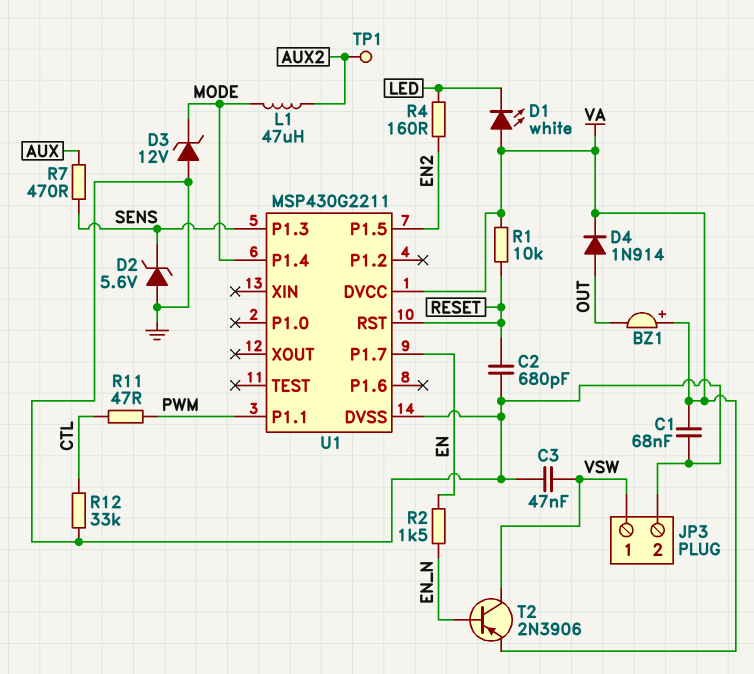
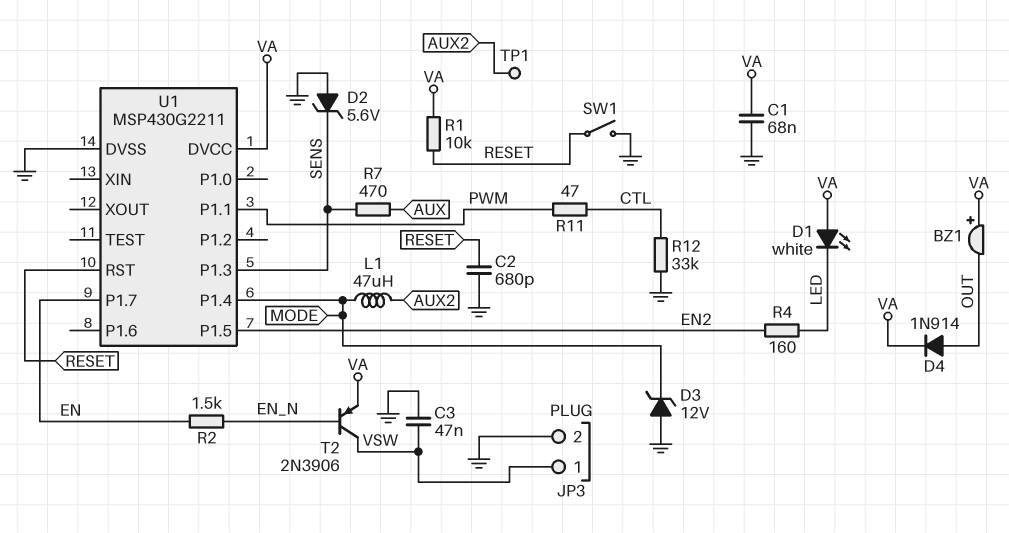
SW1: none -> switch (GND, RESET)

